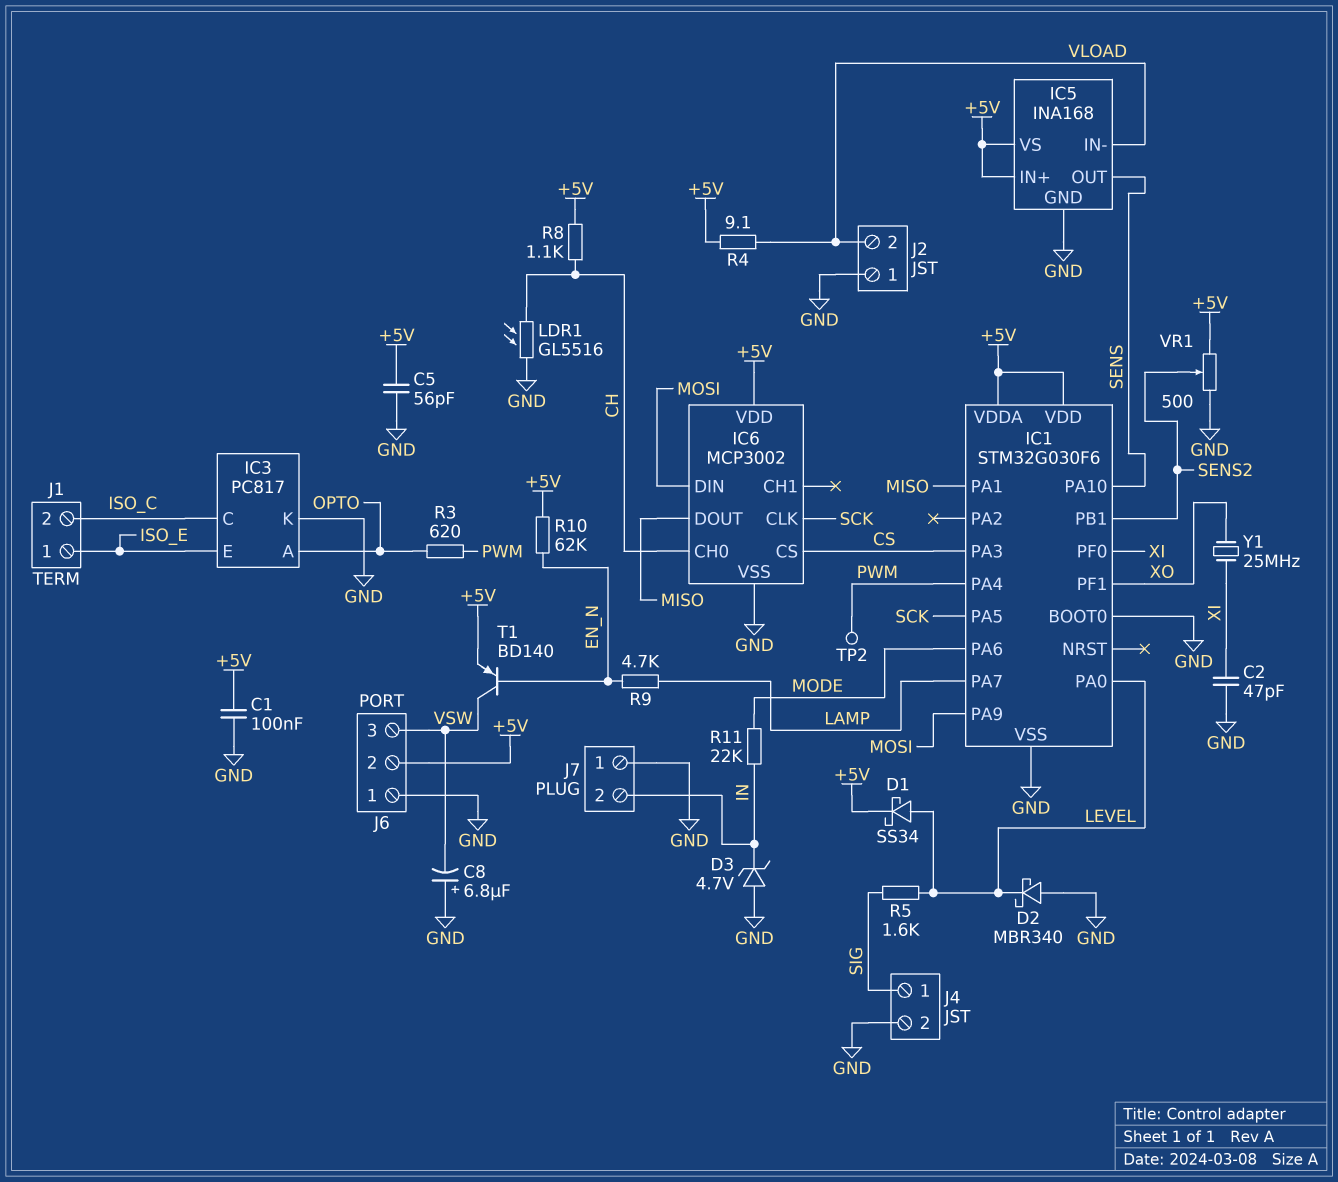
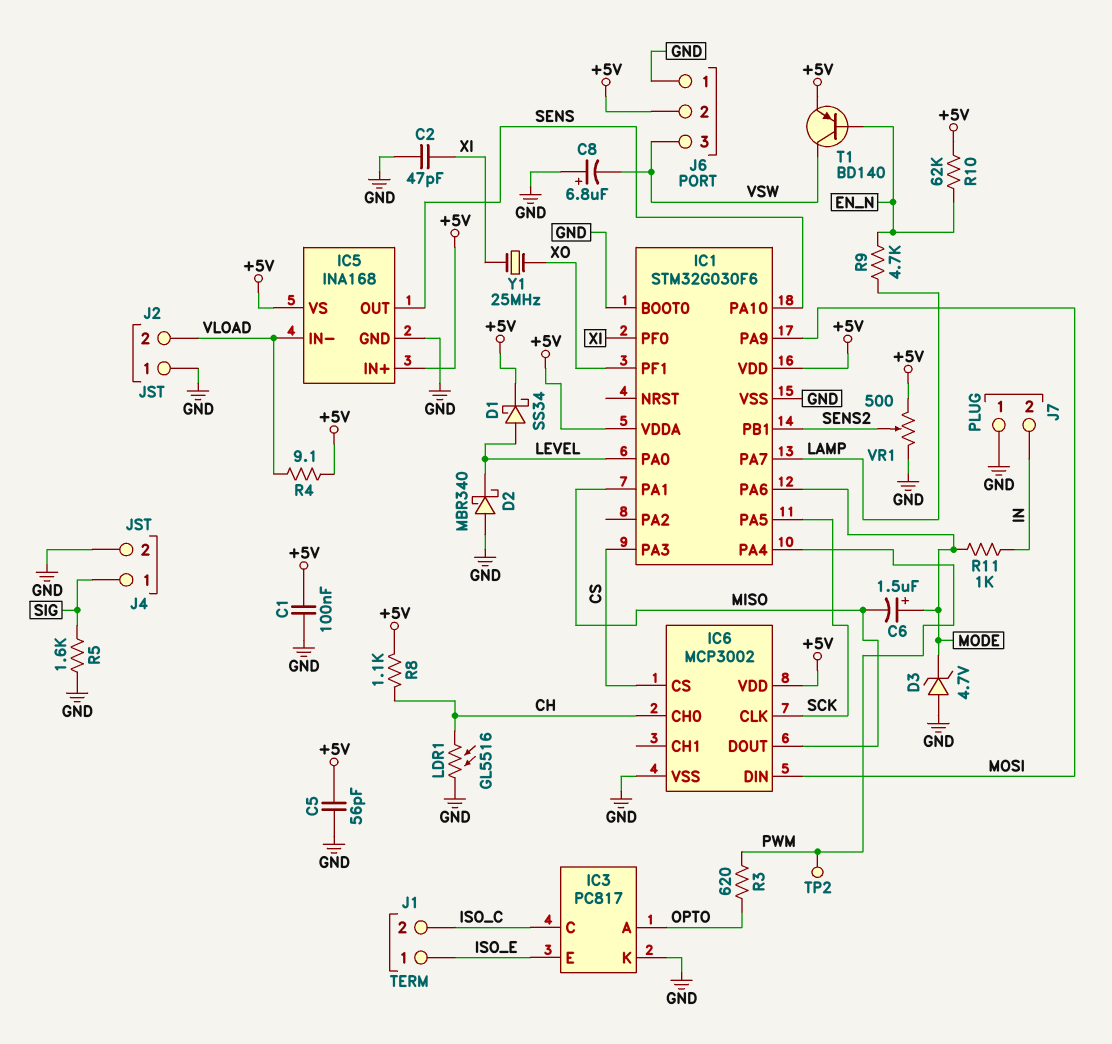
C6: none -> 1.5uF (plus MODE, minus MISO)
D3: zener 4.7V (A GND, K IN) -> zener 4.7V (A GND, K MODE)
R5: 1.6k (LEVEL, SIG) -> 1.6k (GND, SIG)
R11: 22k (IN, MODE) -> 1k (IN, MODE)

